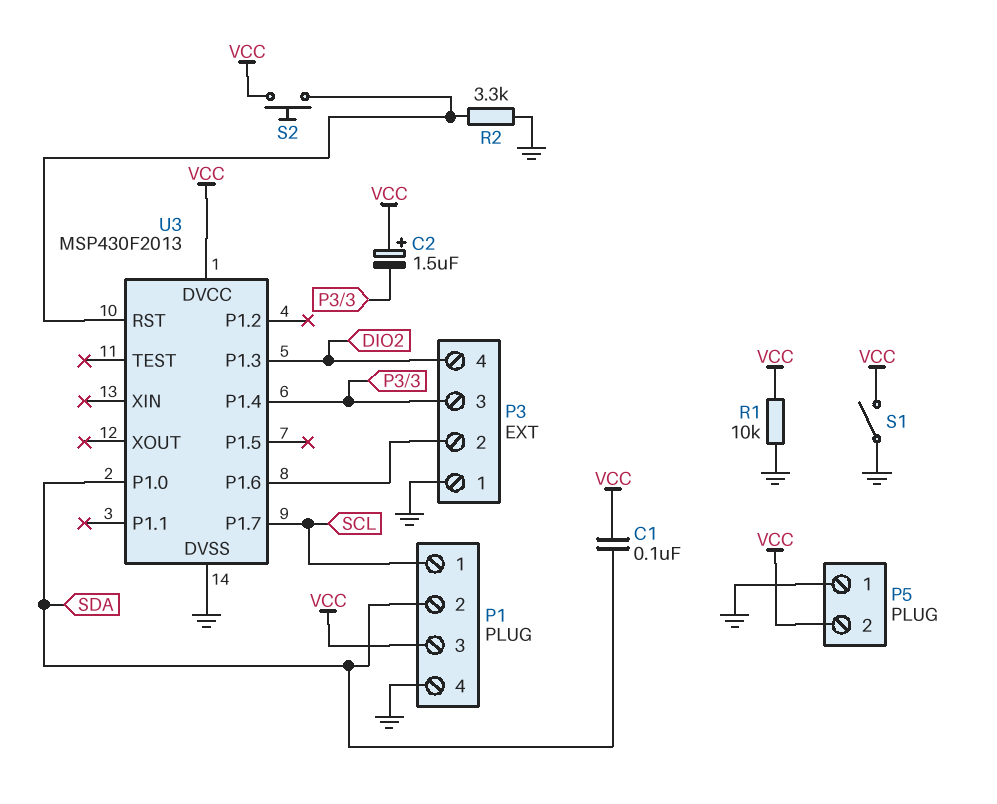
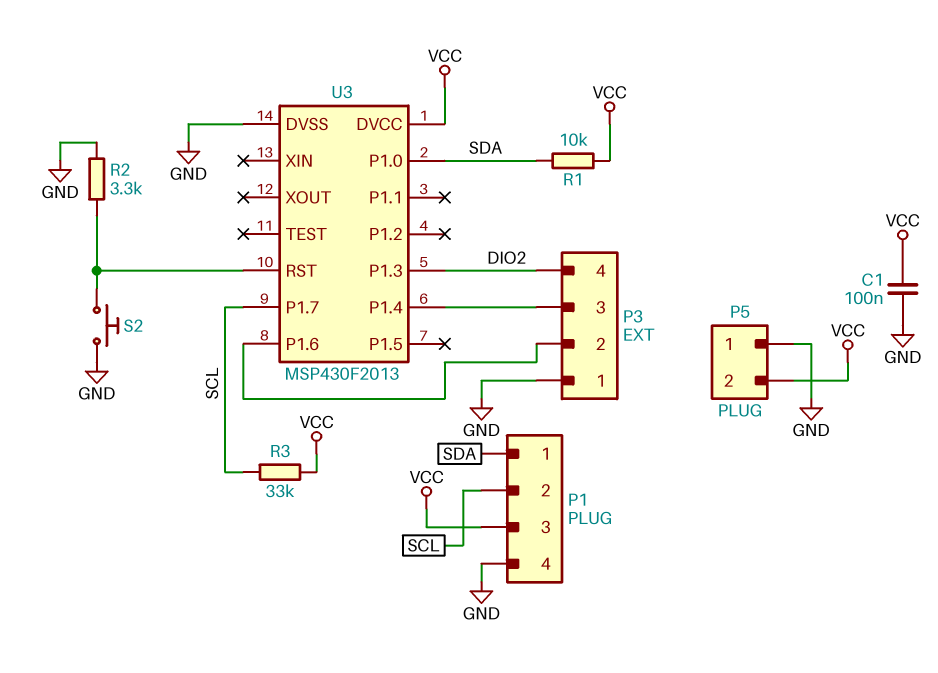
C1: 100nF (SDA, VCC) -> 100nF (GND, VCC)
C2: 1.5uF (plus VCC, minus P3/3) -> none
P1 pin 1: SCL -> SDA
P1 pin 2: SDA -> SCL
R1: 10k (GND, VCC) -> 10k (SDA, VCC)
R3: none -> 33k (SCL, VCC)
S1: switch (GND, VCC) -> none
S2: button (U3/RST, VCC) -> button (GND, U3/RST)

